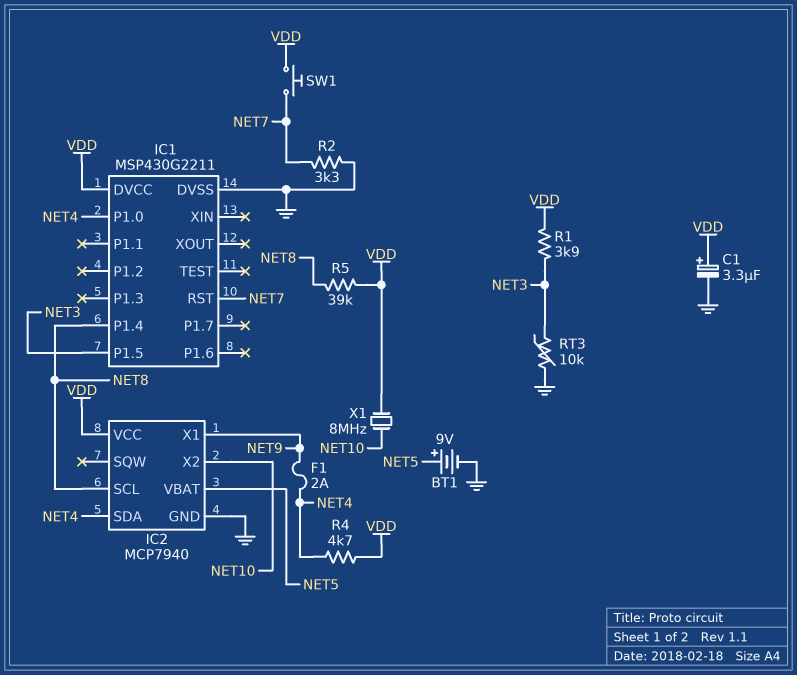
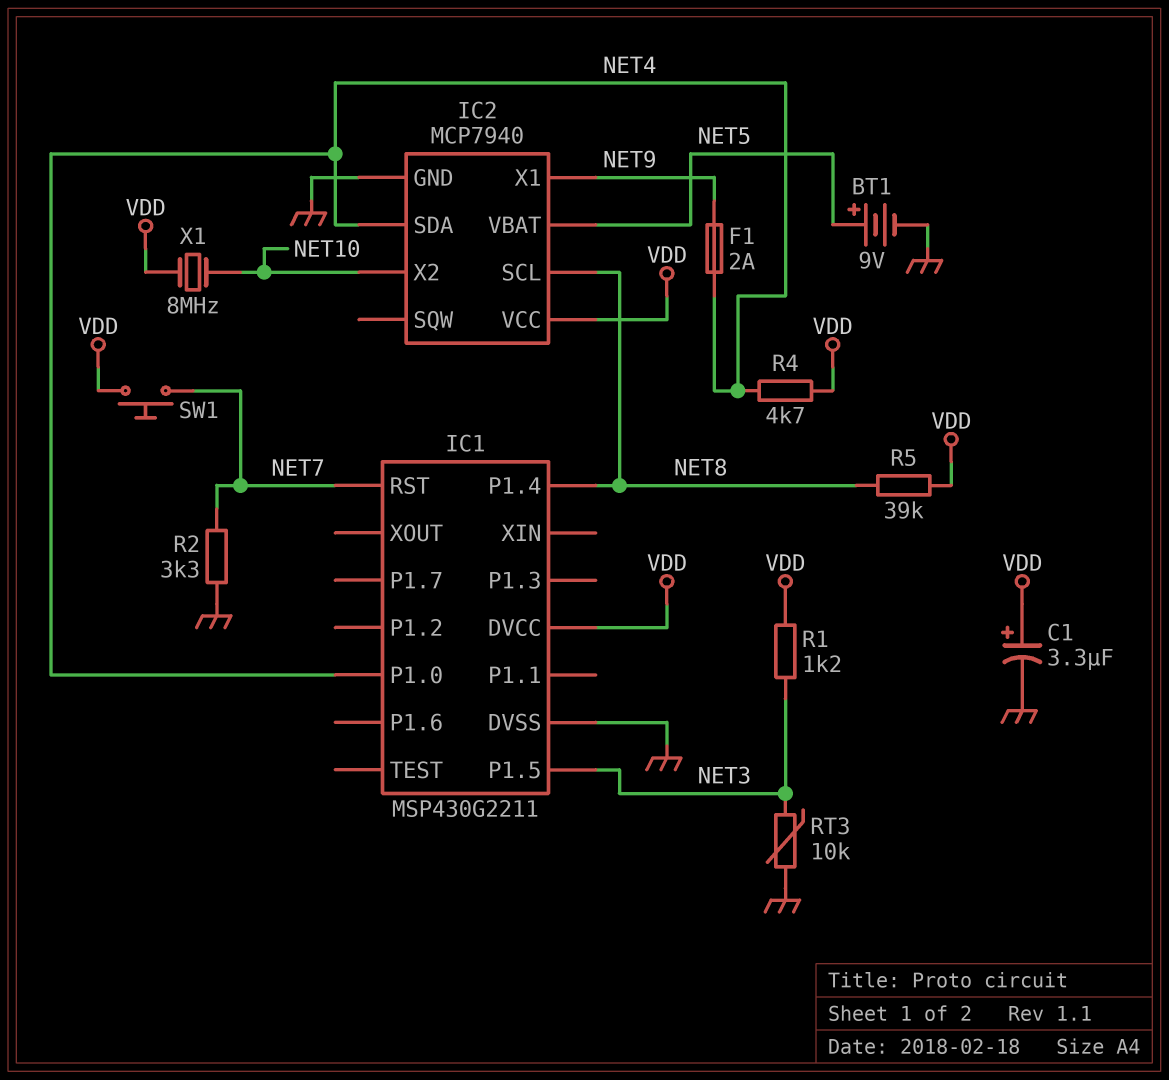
R1: 3.9k (NET3, VDD) -> 1.2k (NET3, VDD)

